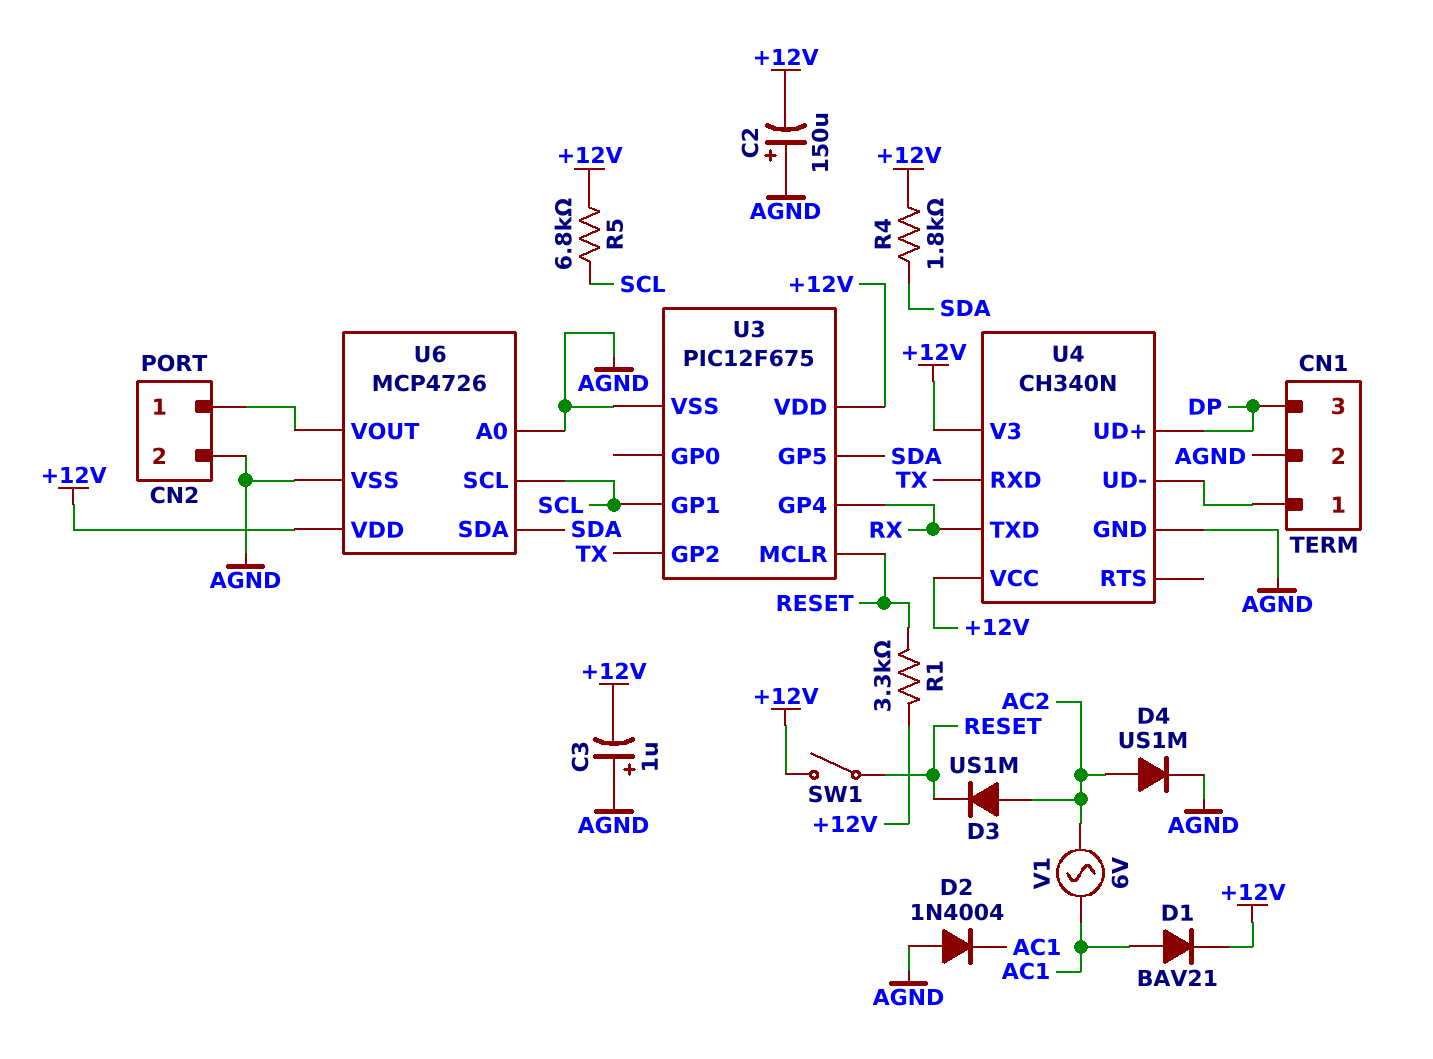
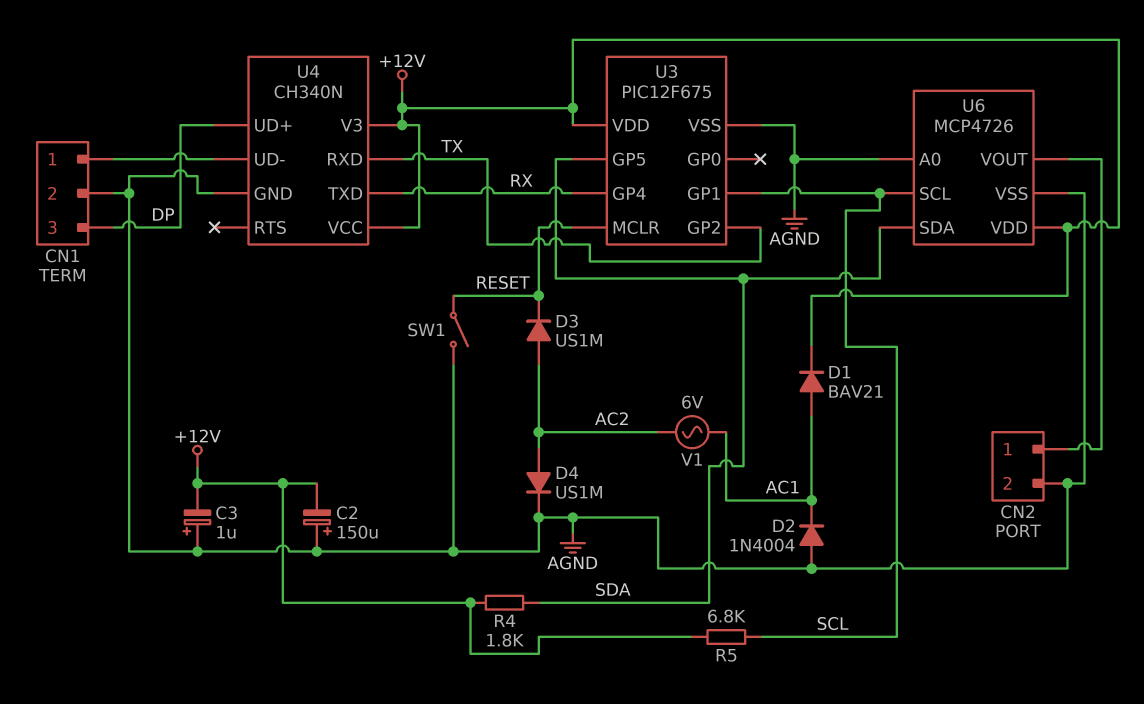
R1: 3.3k (+12V, RESET) -> none
SW1: switch (+12V, RESET) -> switch (AGND, RESET)

